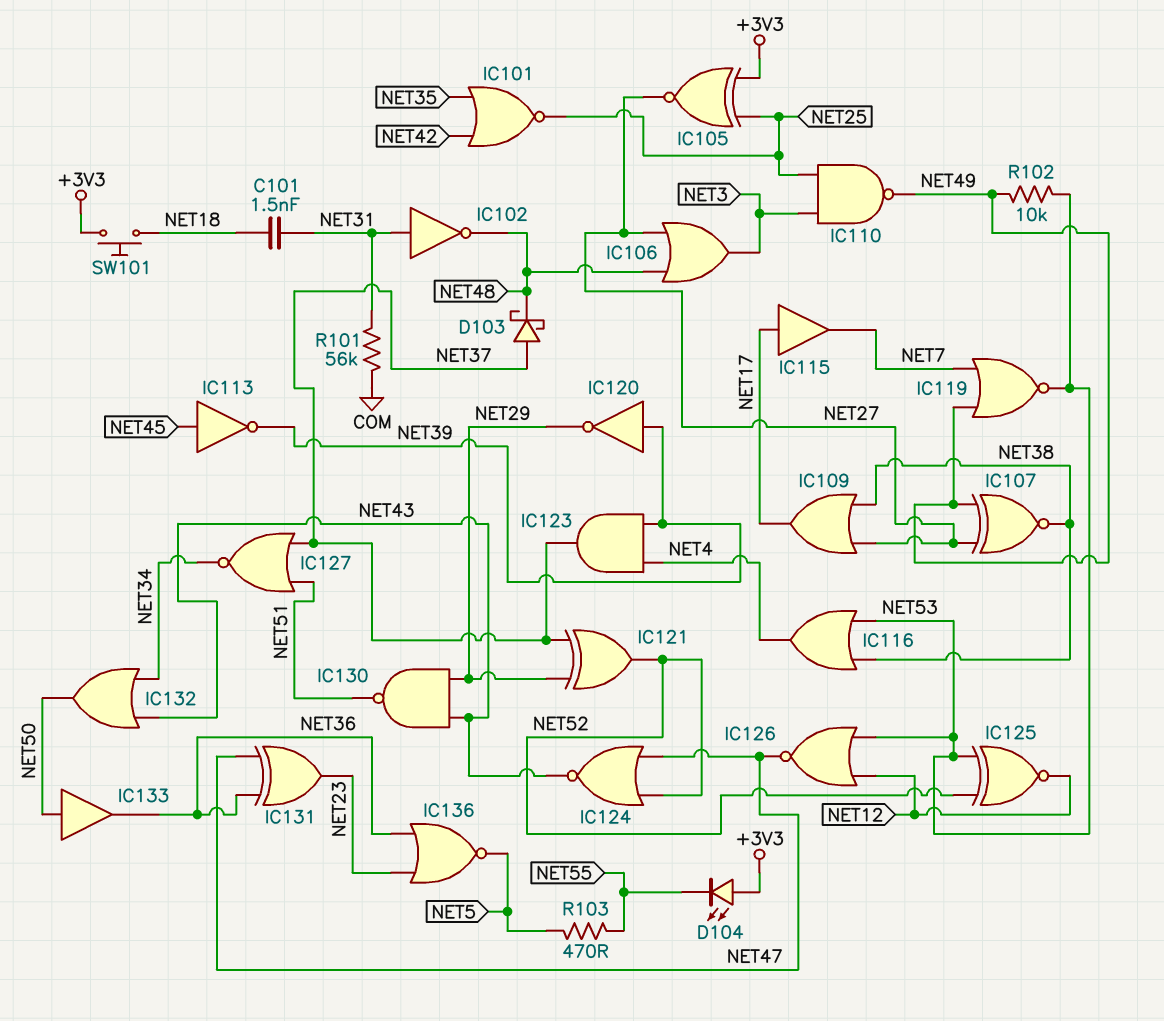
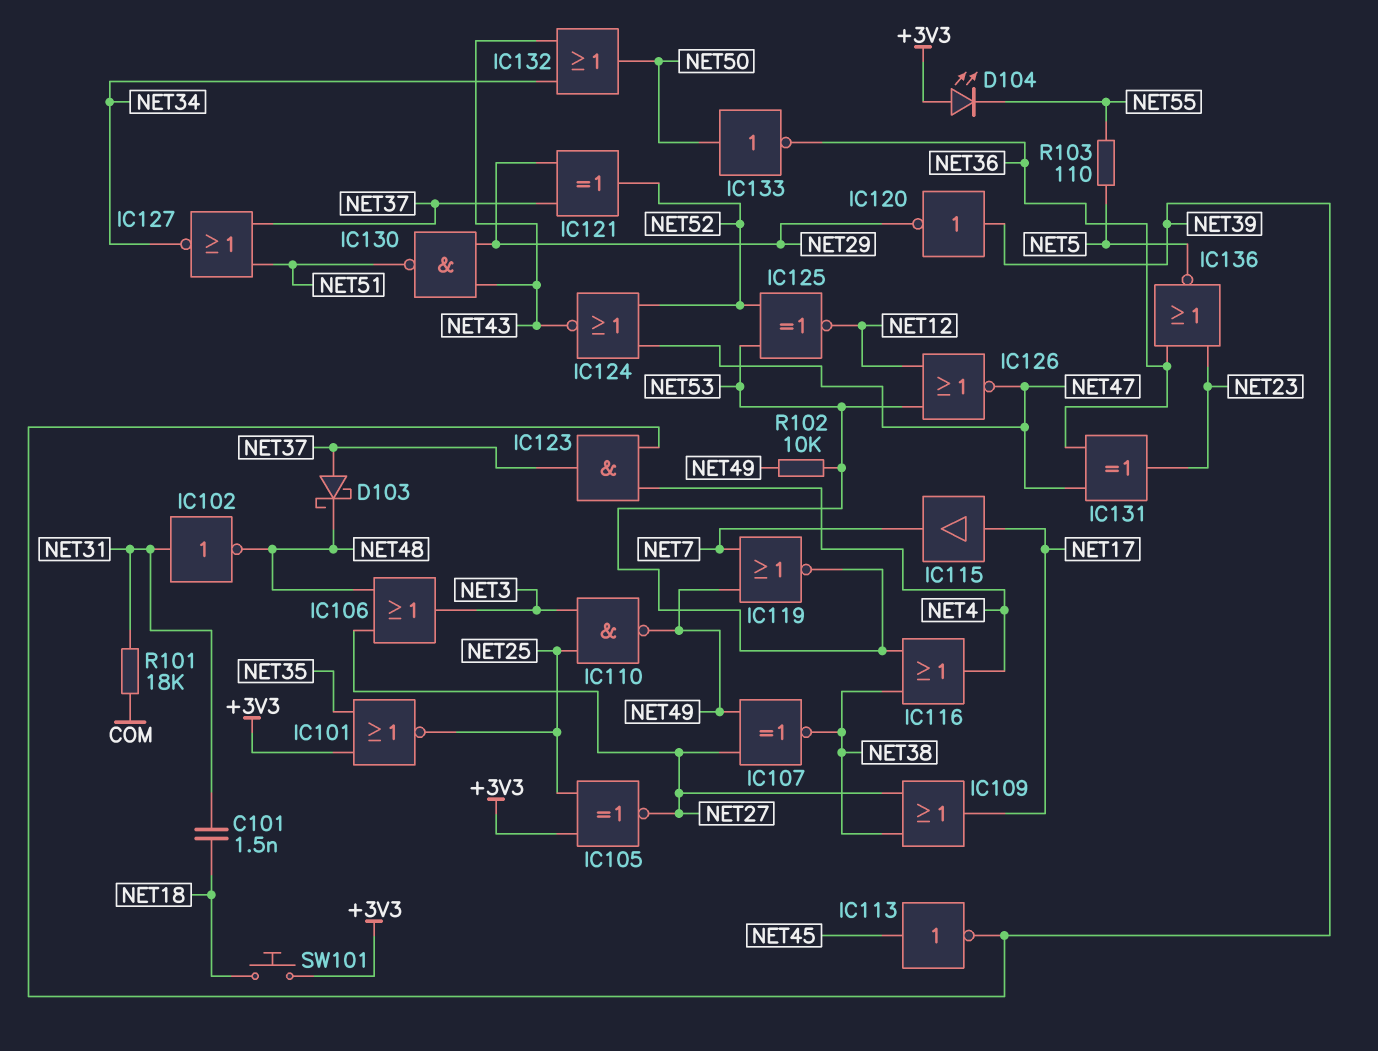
IC101: NOR (in NET35, in NET42, out NET25) -> NOR (in +3V3, in NET35, out NET25)
IC133: buffer (in NET50, out NET36) -> NOT (in NET50, out NET36)
R101: 56k (COM, NET31) -> 18k (COM, NET31)
R103: 470 (NET5, NET55) -> 110 (NET5, NET55)

